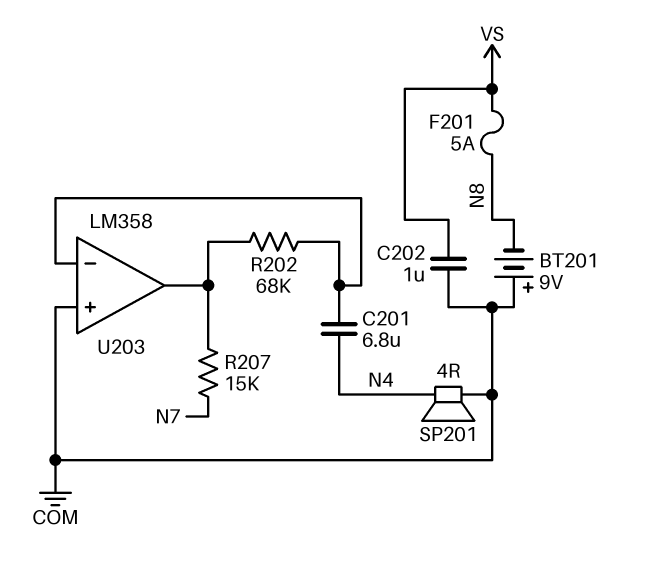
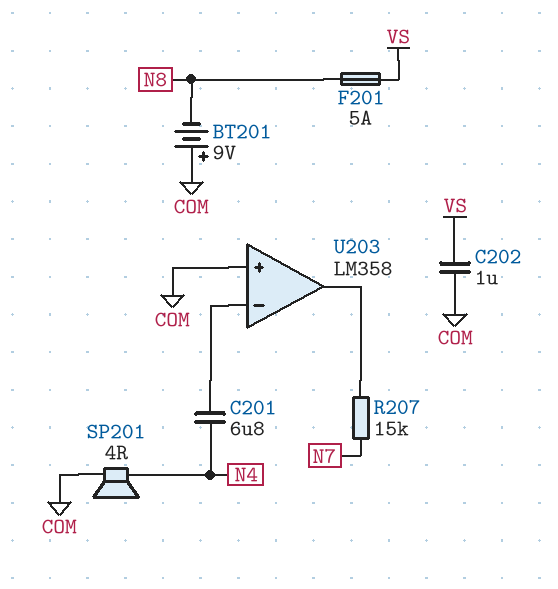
R202: 68k (U203/in-, U203/out) -> none

